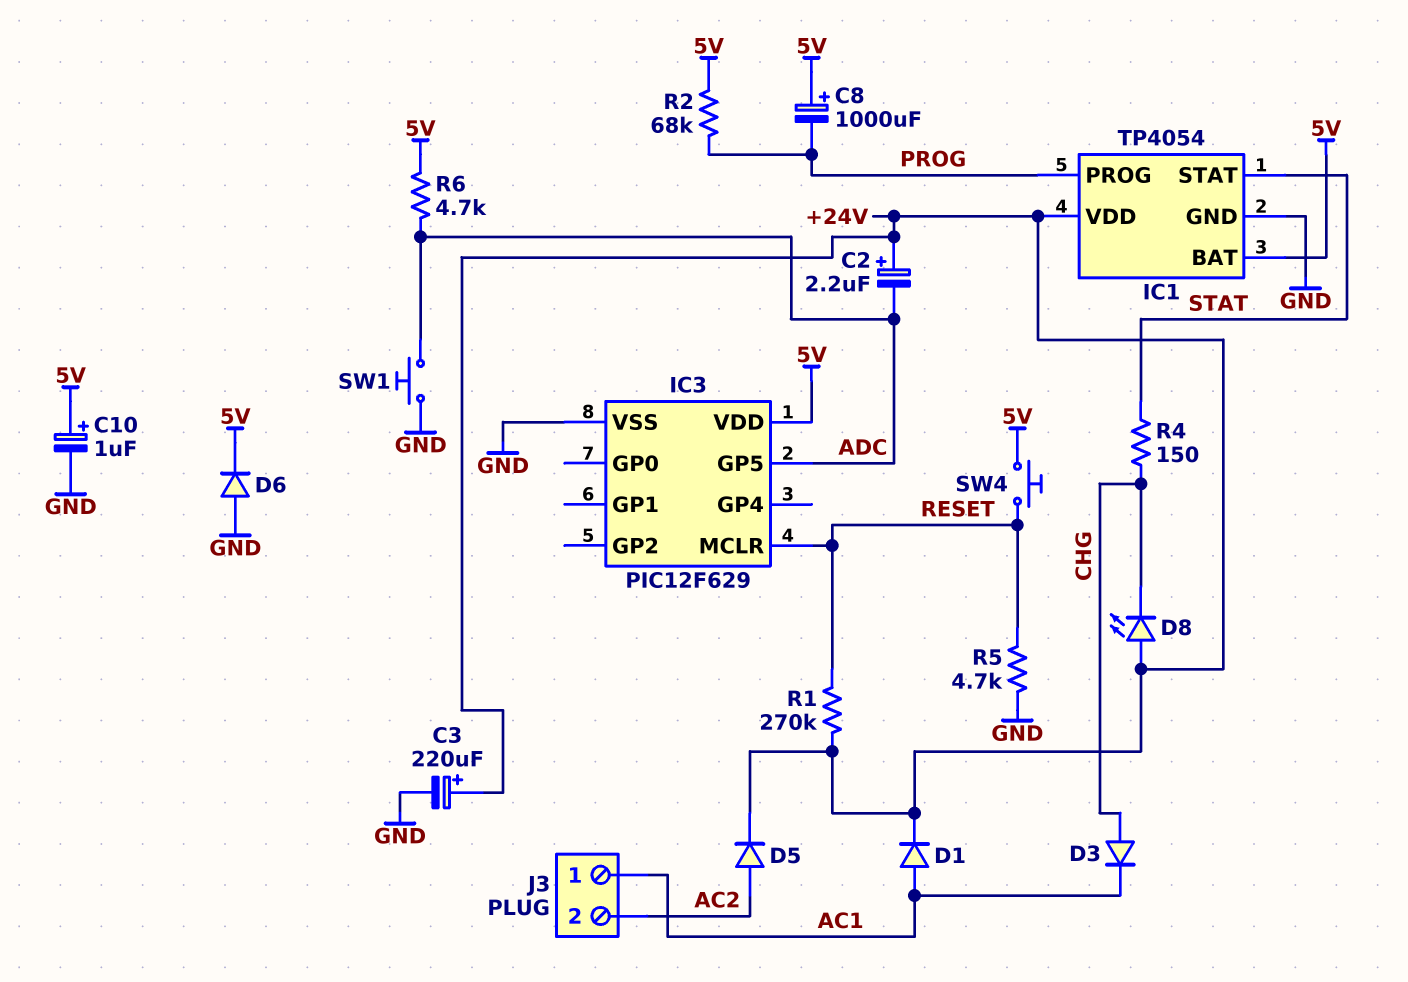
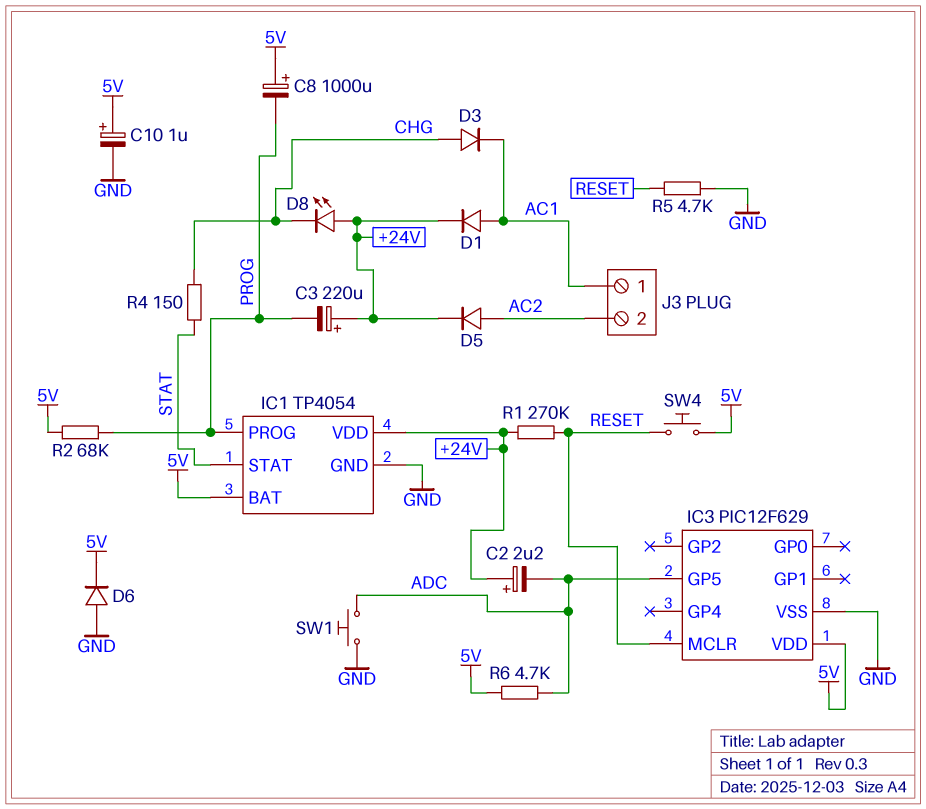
C3: 220uF (plus +24V, minus GND) -> 220uF (plus +24V, minus PROG)

